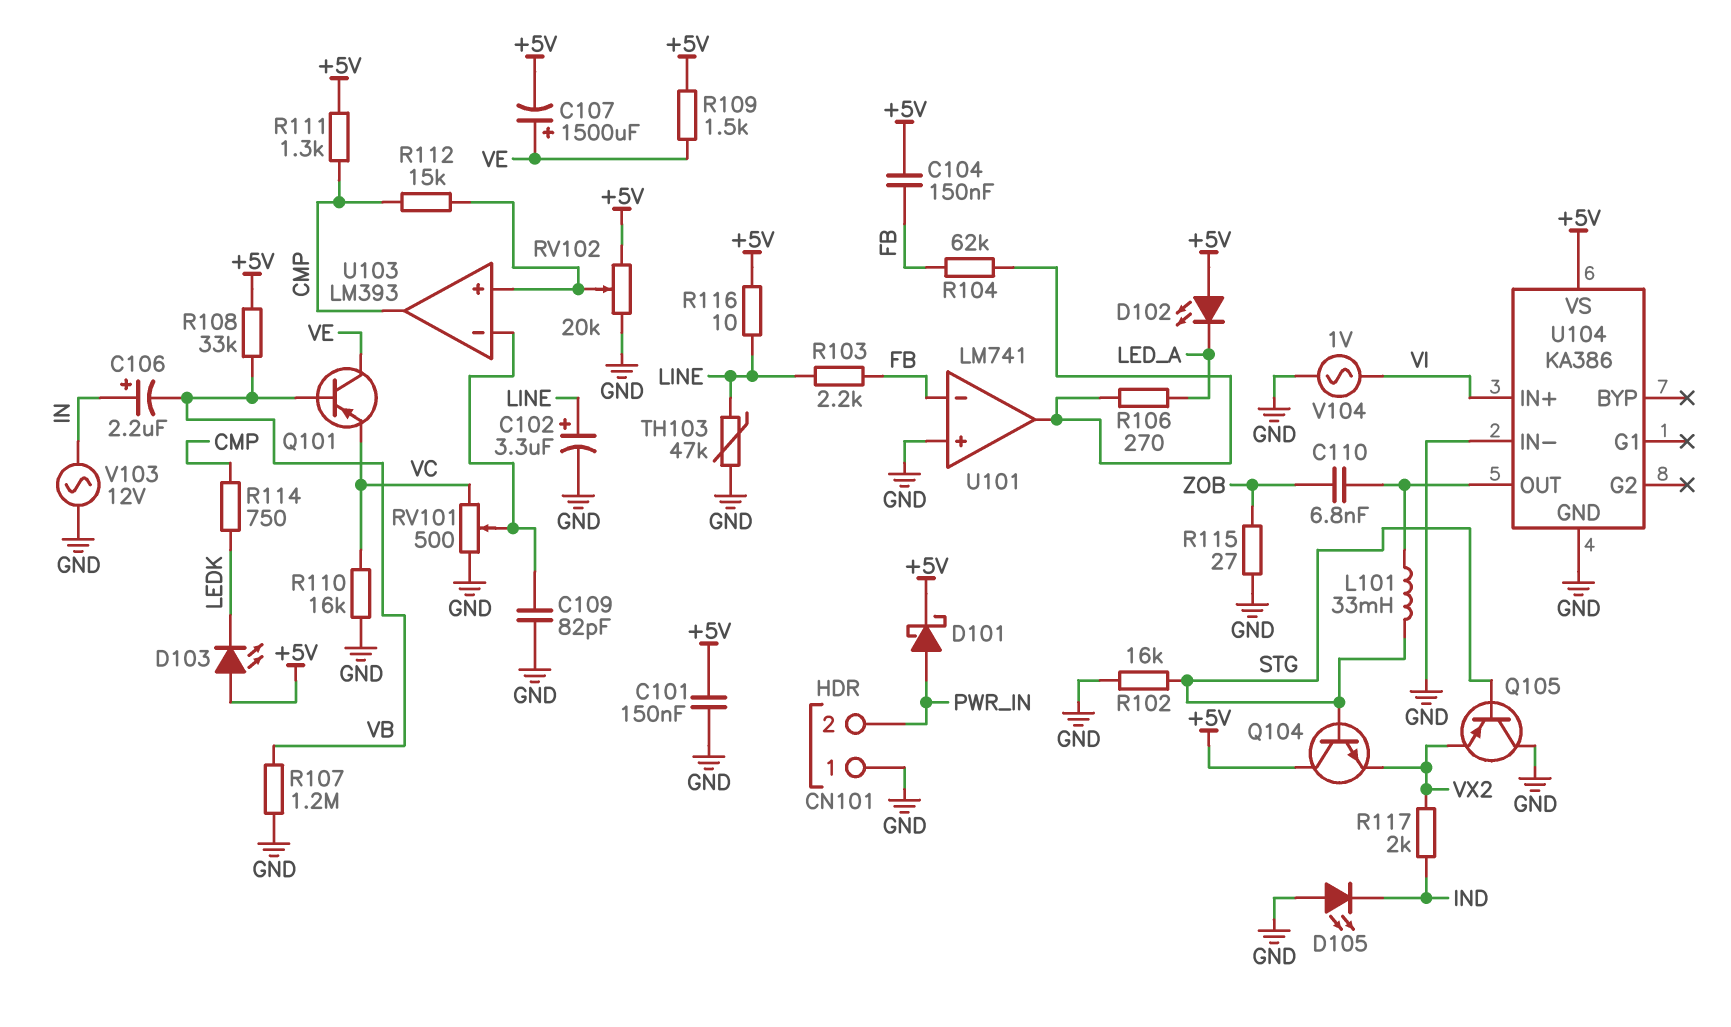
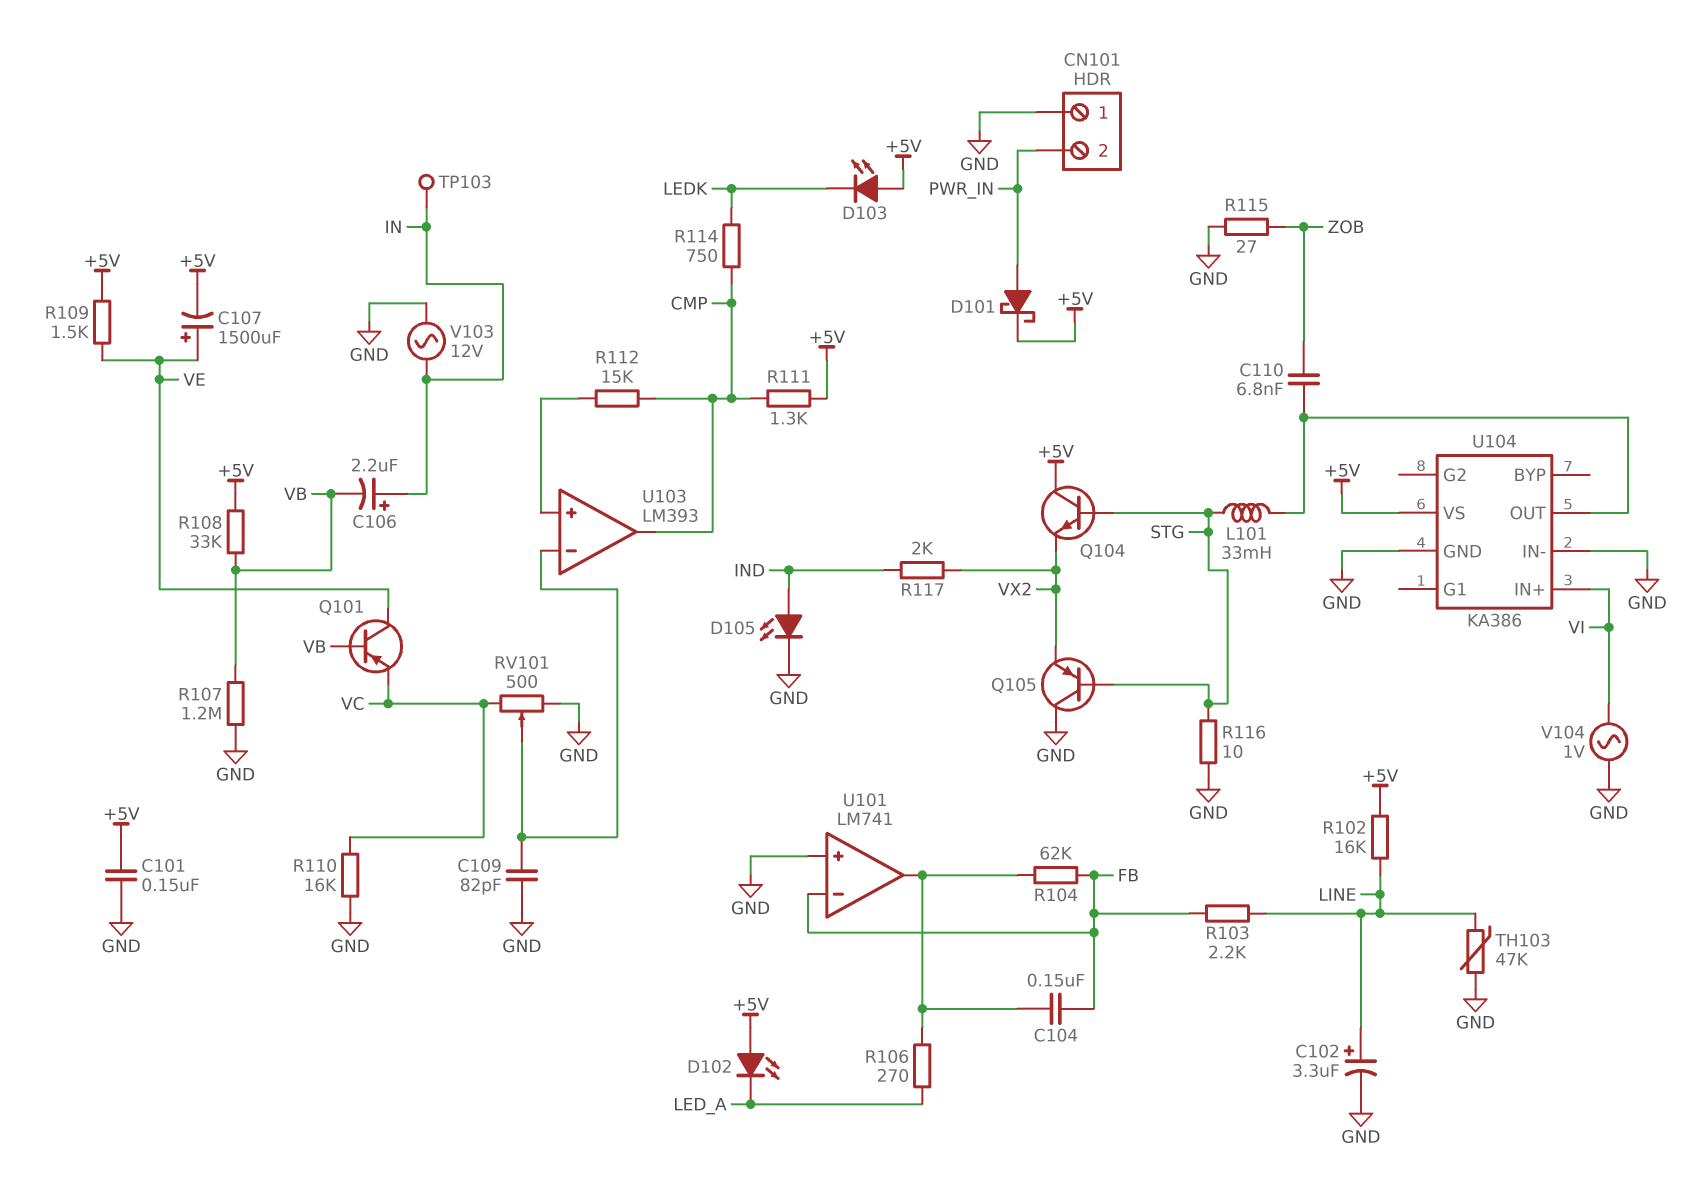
C104: 150nF (+5V, FB) -> 150nF (FB, U101/out)
D105: LED (A GND, K IND) -> LED (A IND, K GND)
R102: 16k (GND, STG) -> 16k (+5V, LINE)
R116: 10 (+5V, LINE) -> 10 (GND, STG)
RV102: 20k (+5V, GND, wiper U103/in+) -> none
TP103: none -> test point (IN)

